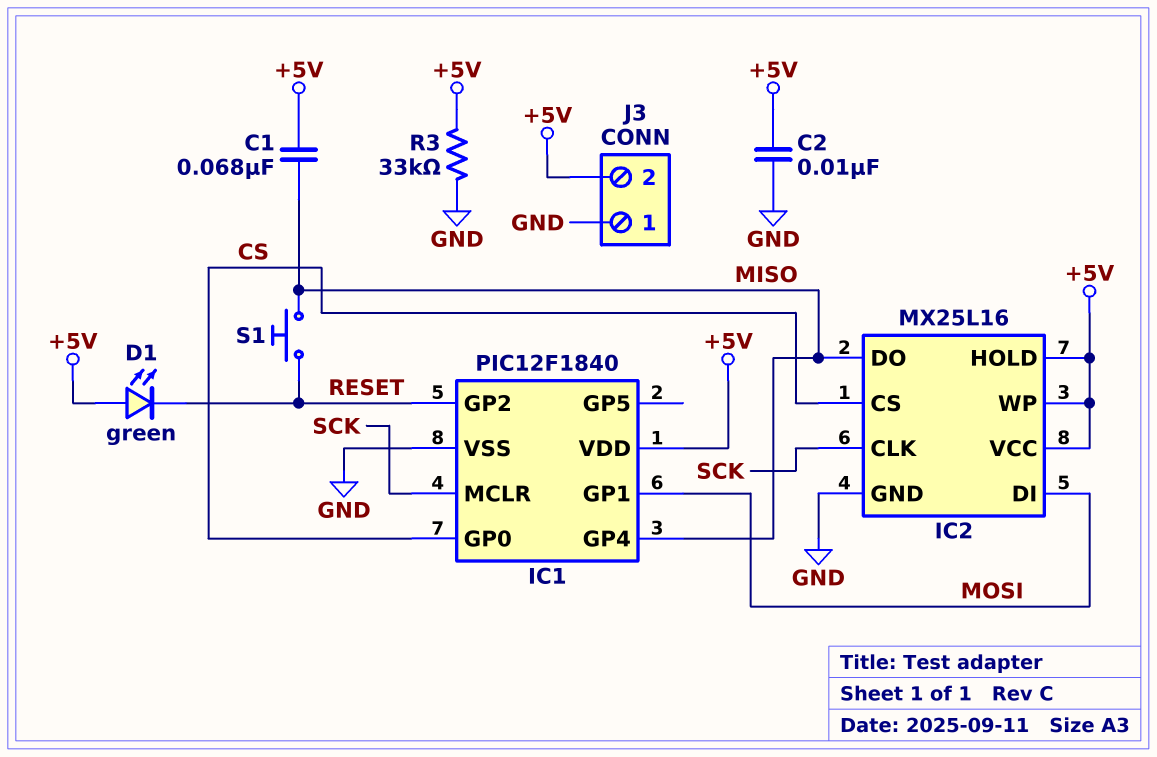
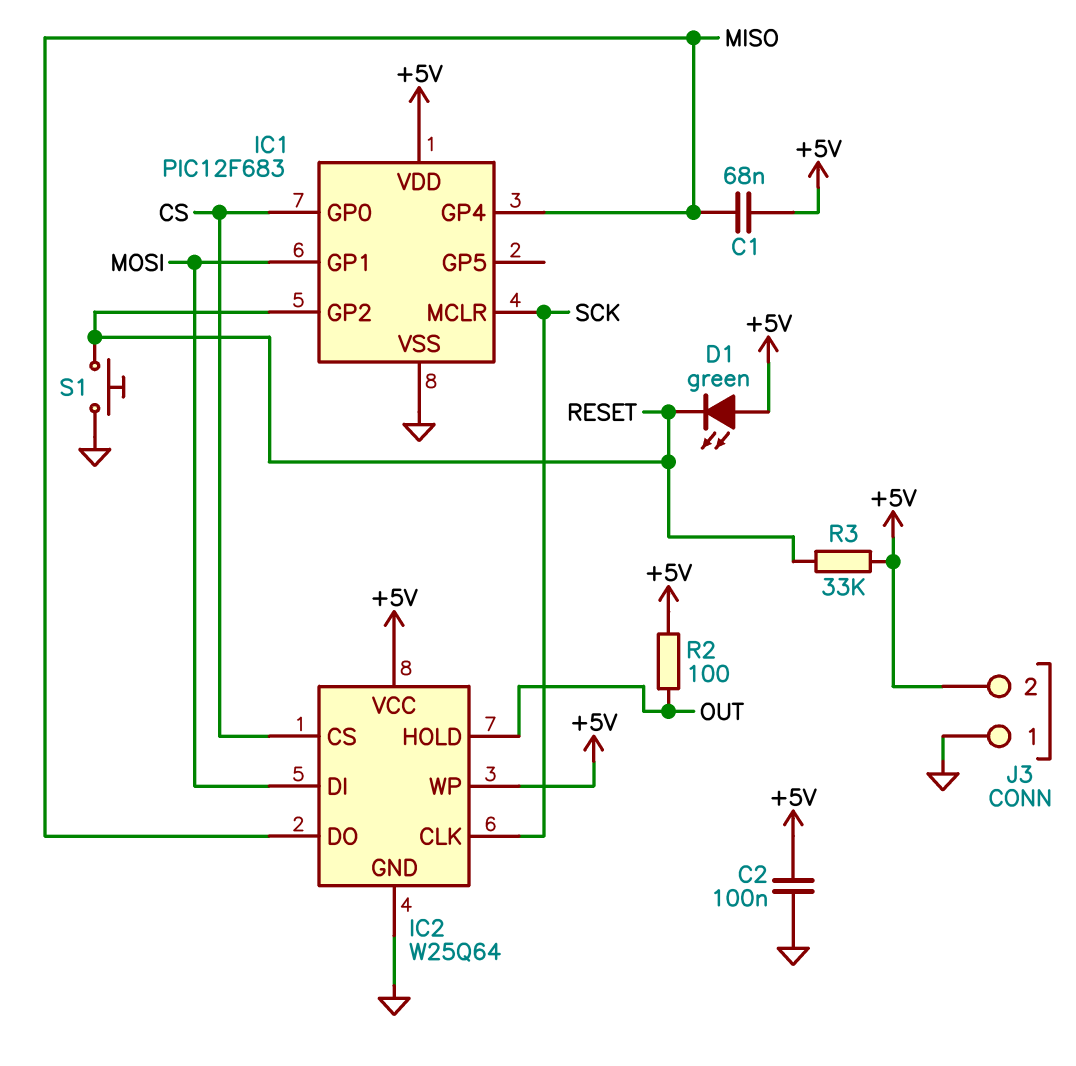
C2: 10nF (+5V, GND) -> 100nF (+5V, GND)
IC1: PIC12F1840 -> PIC12F683
IC2: MX25L16 -> W25Q64
IC2 pin HOLD: +5V -> OUT
R2: none -> 100 (+5V, OUT)
R3: 33k (+5V, GND) -> 33k (+5V, RESET)
S1: button (MISO, RESET) -> button (GND, RESET)

